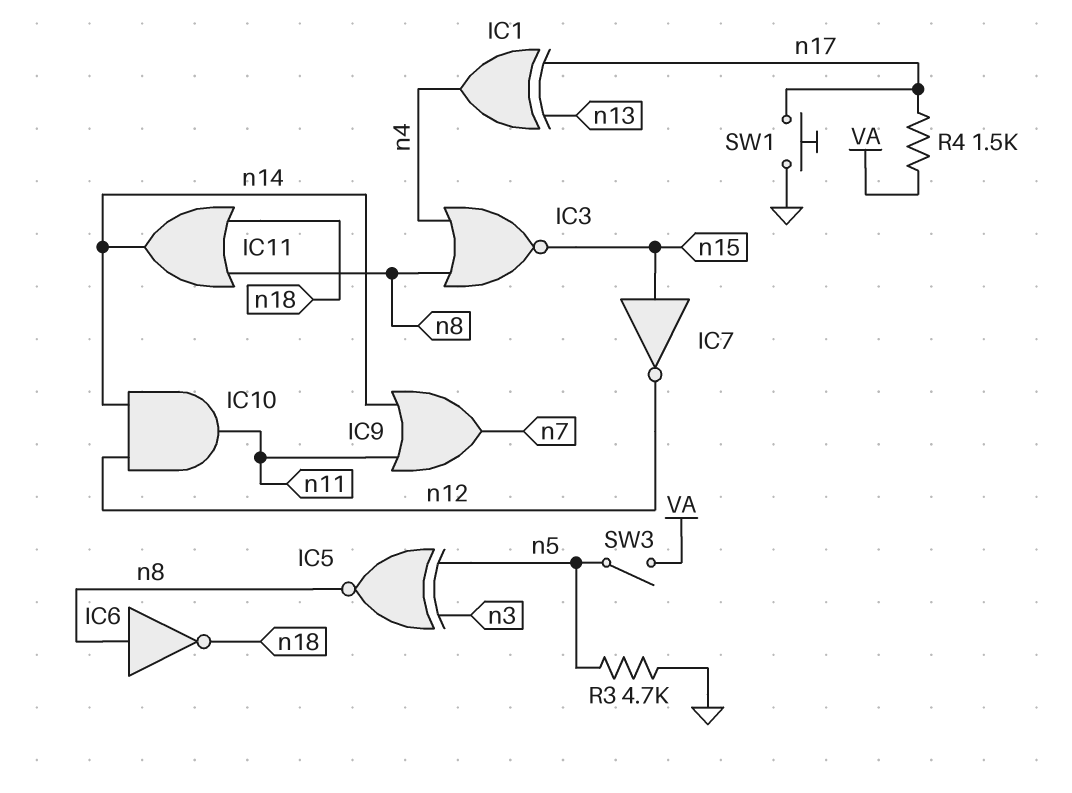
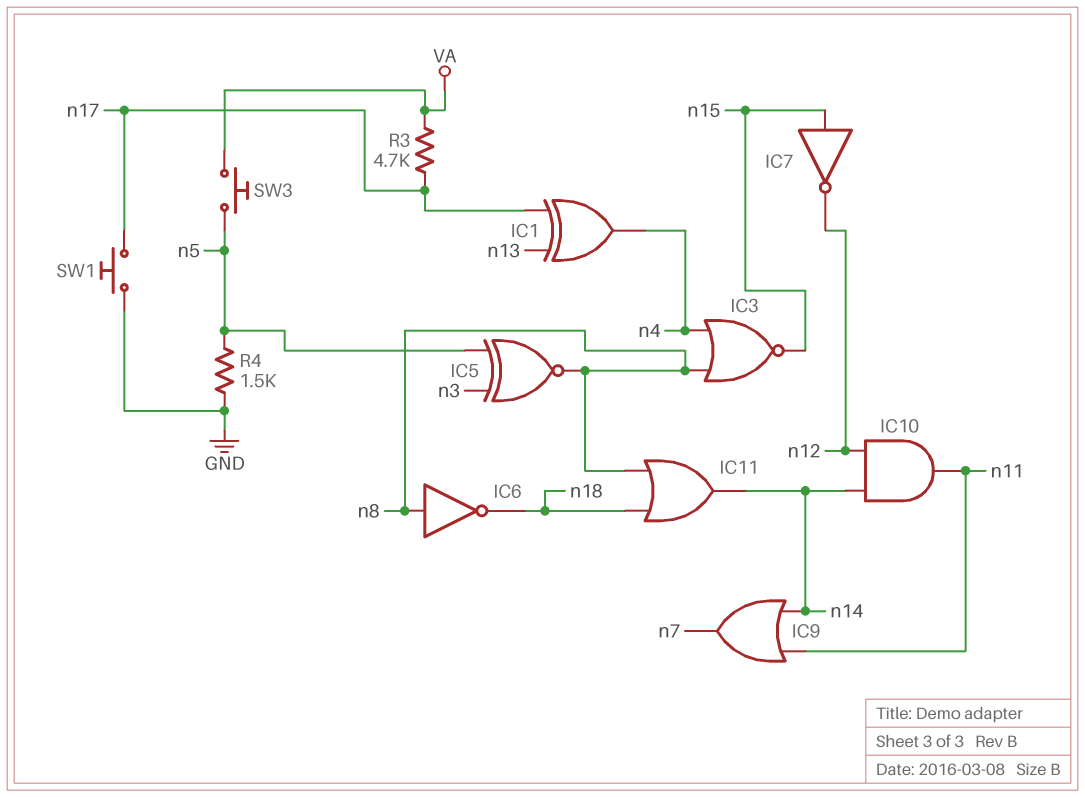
R3: 4.7k (GND, n5) -> 4.7k (VA, n17)
R4: 1.5k (VA, n17) -> 1.5k (GND, n5)
SW3: switch (VA, n5) -> button (VA, n5)

